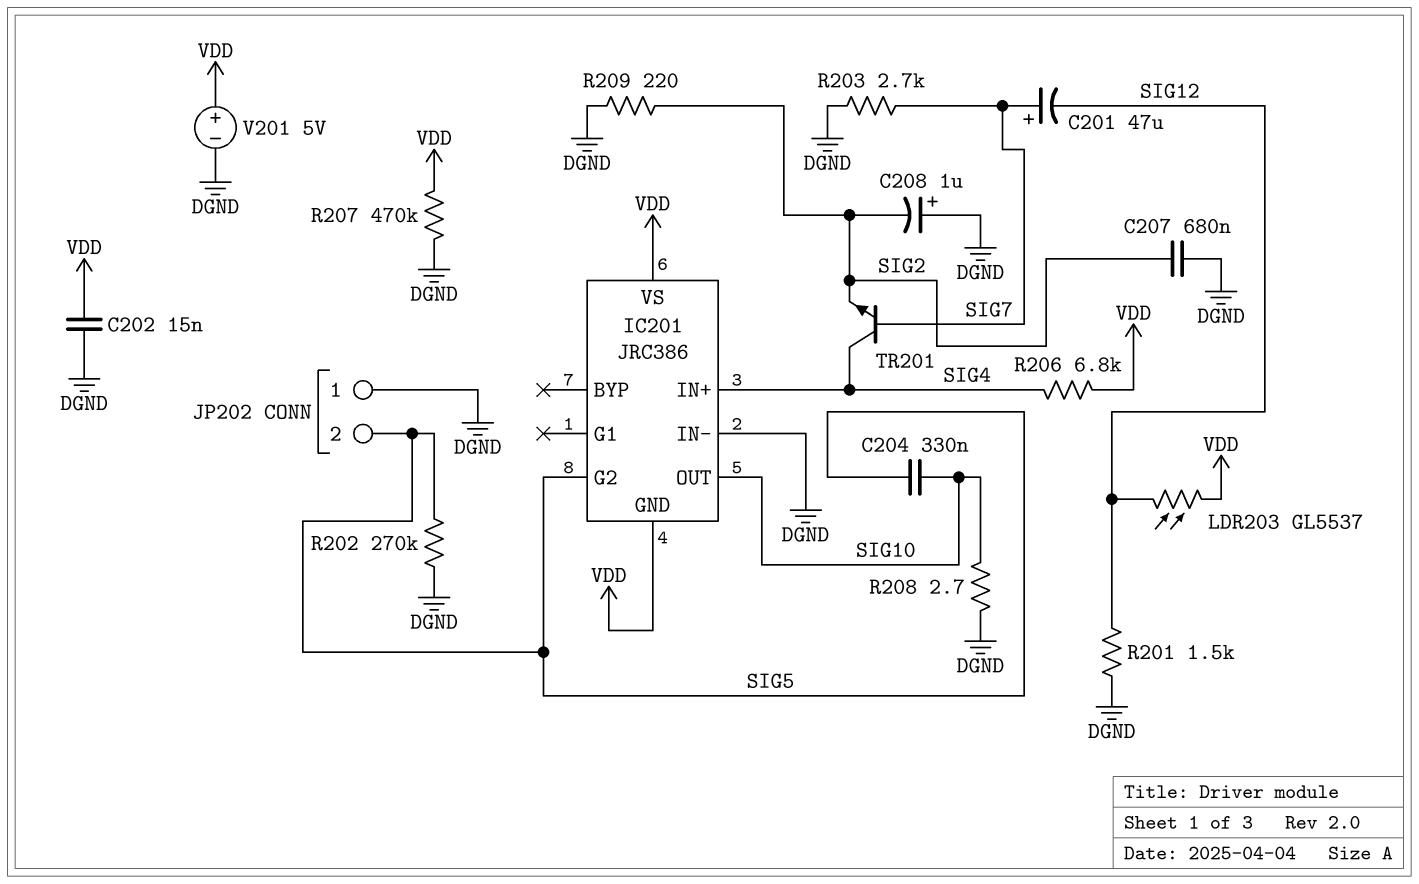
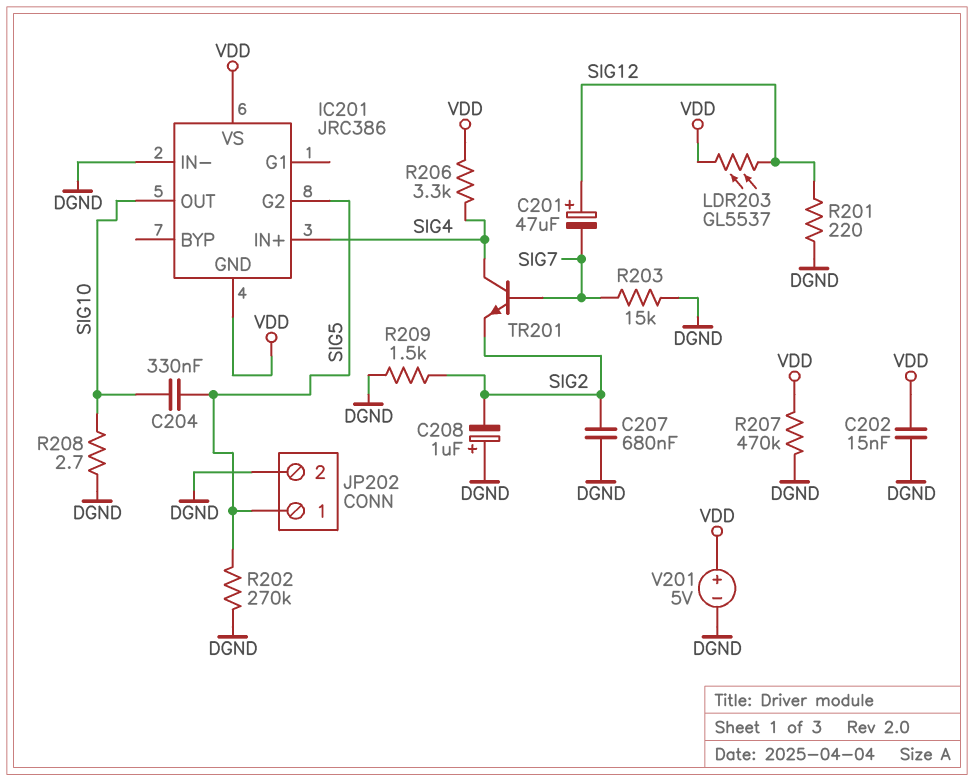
C201: 47uF (plus SIG7, minus SIG12) -> 47uF (plus SIG12, minus SIG7)
JP202 pin 1: DGND -> SIG5
JP202 pin 2: SIG5 -> DGND
R201: 1.5k (DGND, SIG12) -> 220 (DGND, SIG12)
R203: 2.7k (DGND, SIG7) -> 15k (DGND, SIG7)
R206: 6.8k (SIG4, VDD) -> 3.3k (SIG4, VDD)
R209: 220 (DGND, SIG2) -> 1.5k (DGND, SIG2)

